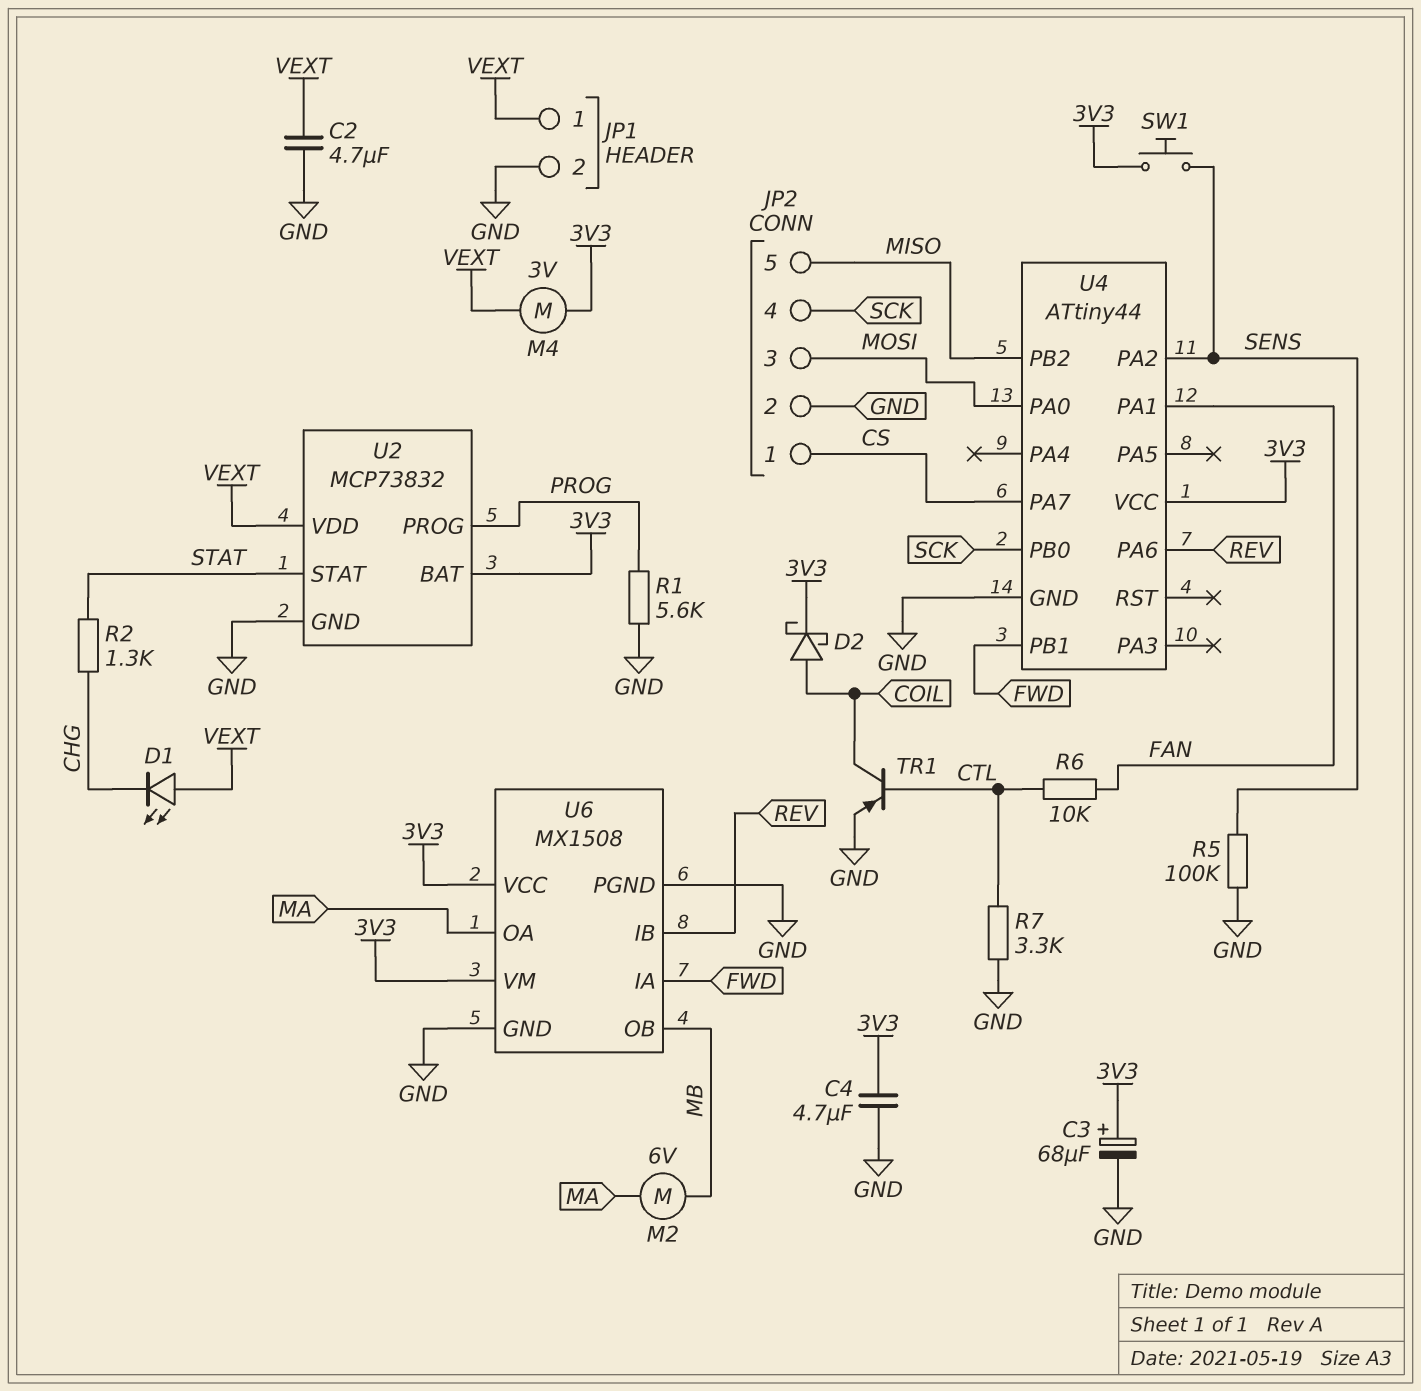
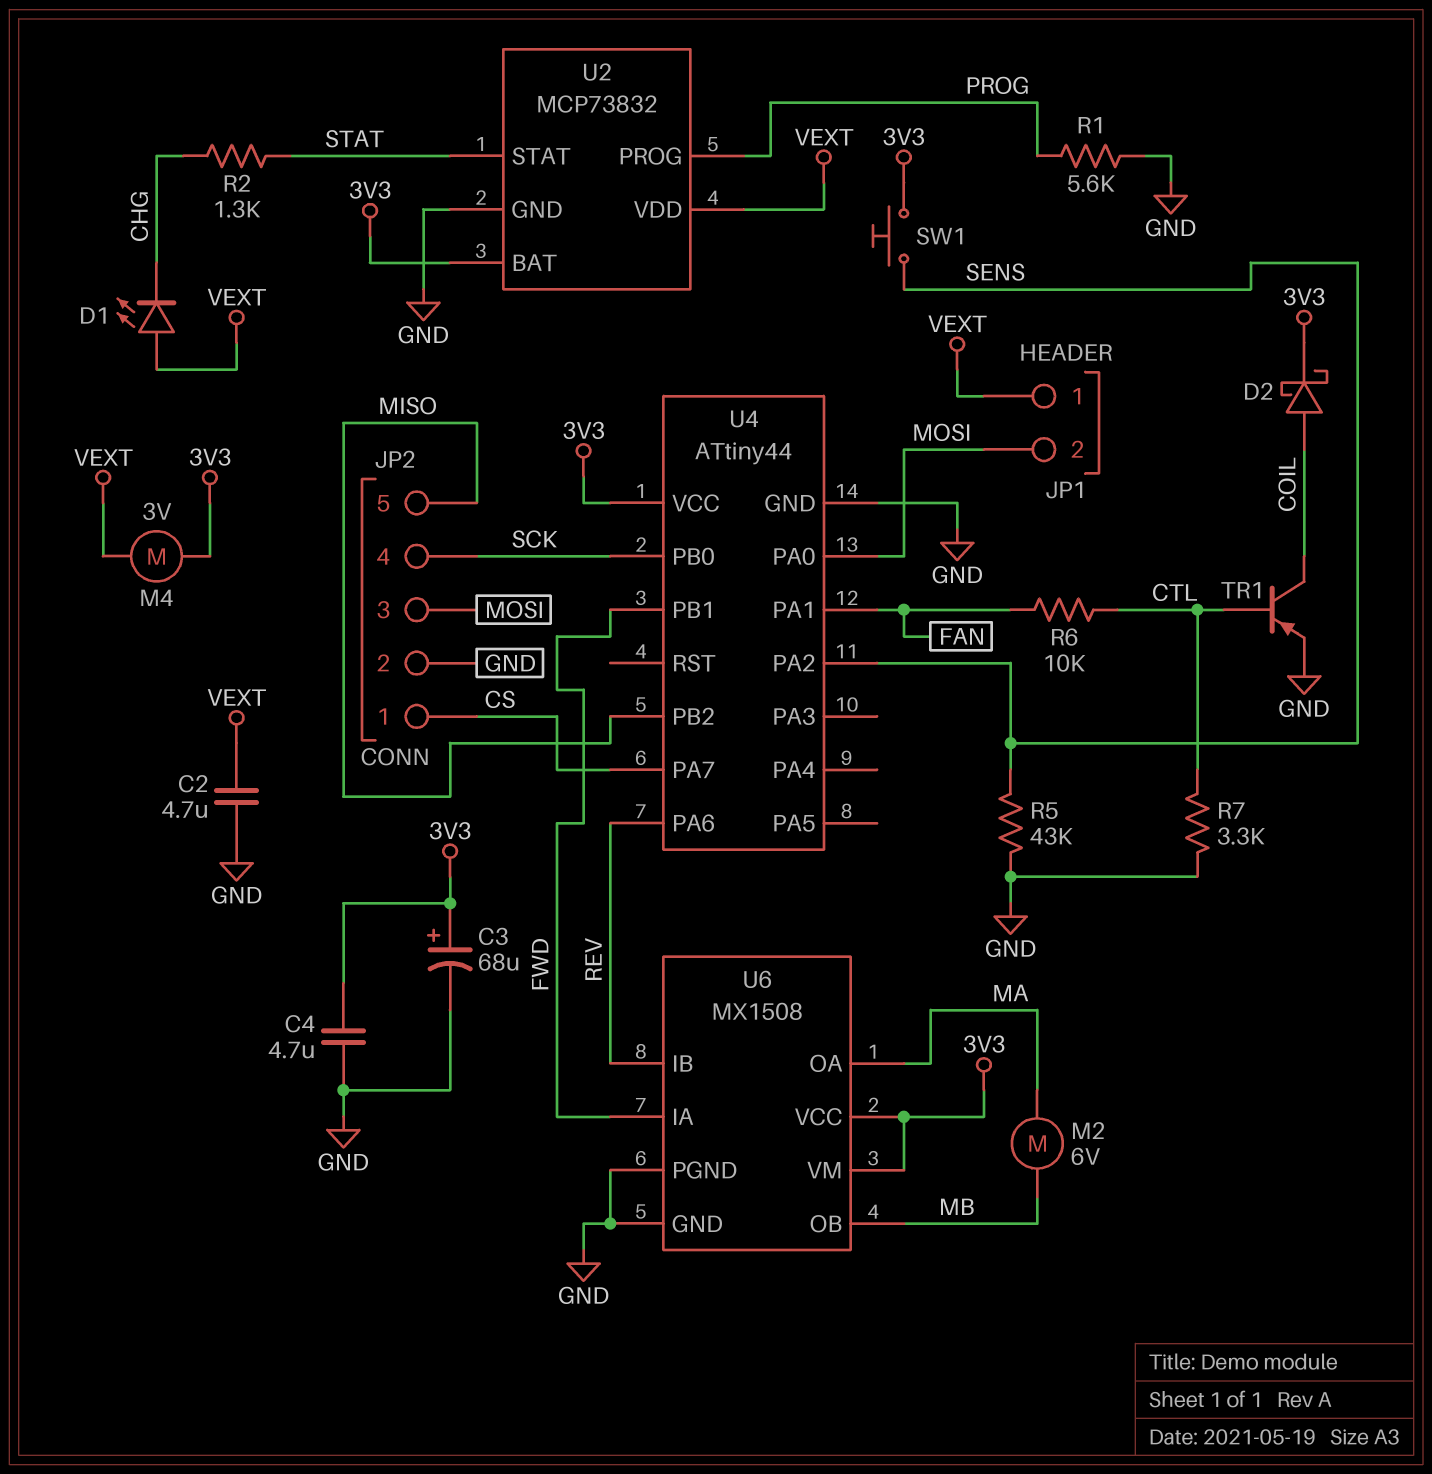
JP1 pin 2: GND -> MOSI
R5: 100k (GND, SENS) -> 43k (GND, SENS)

